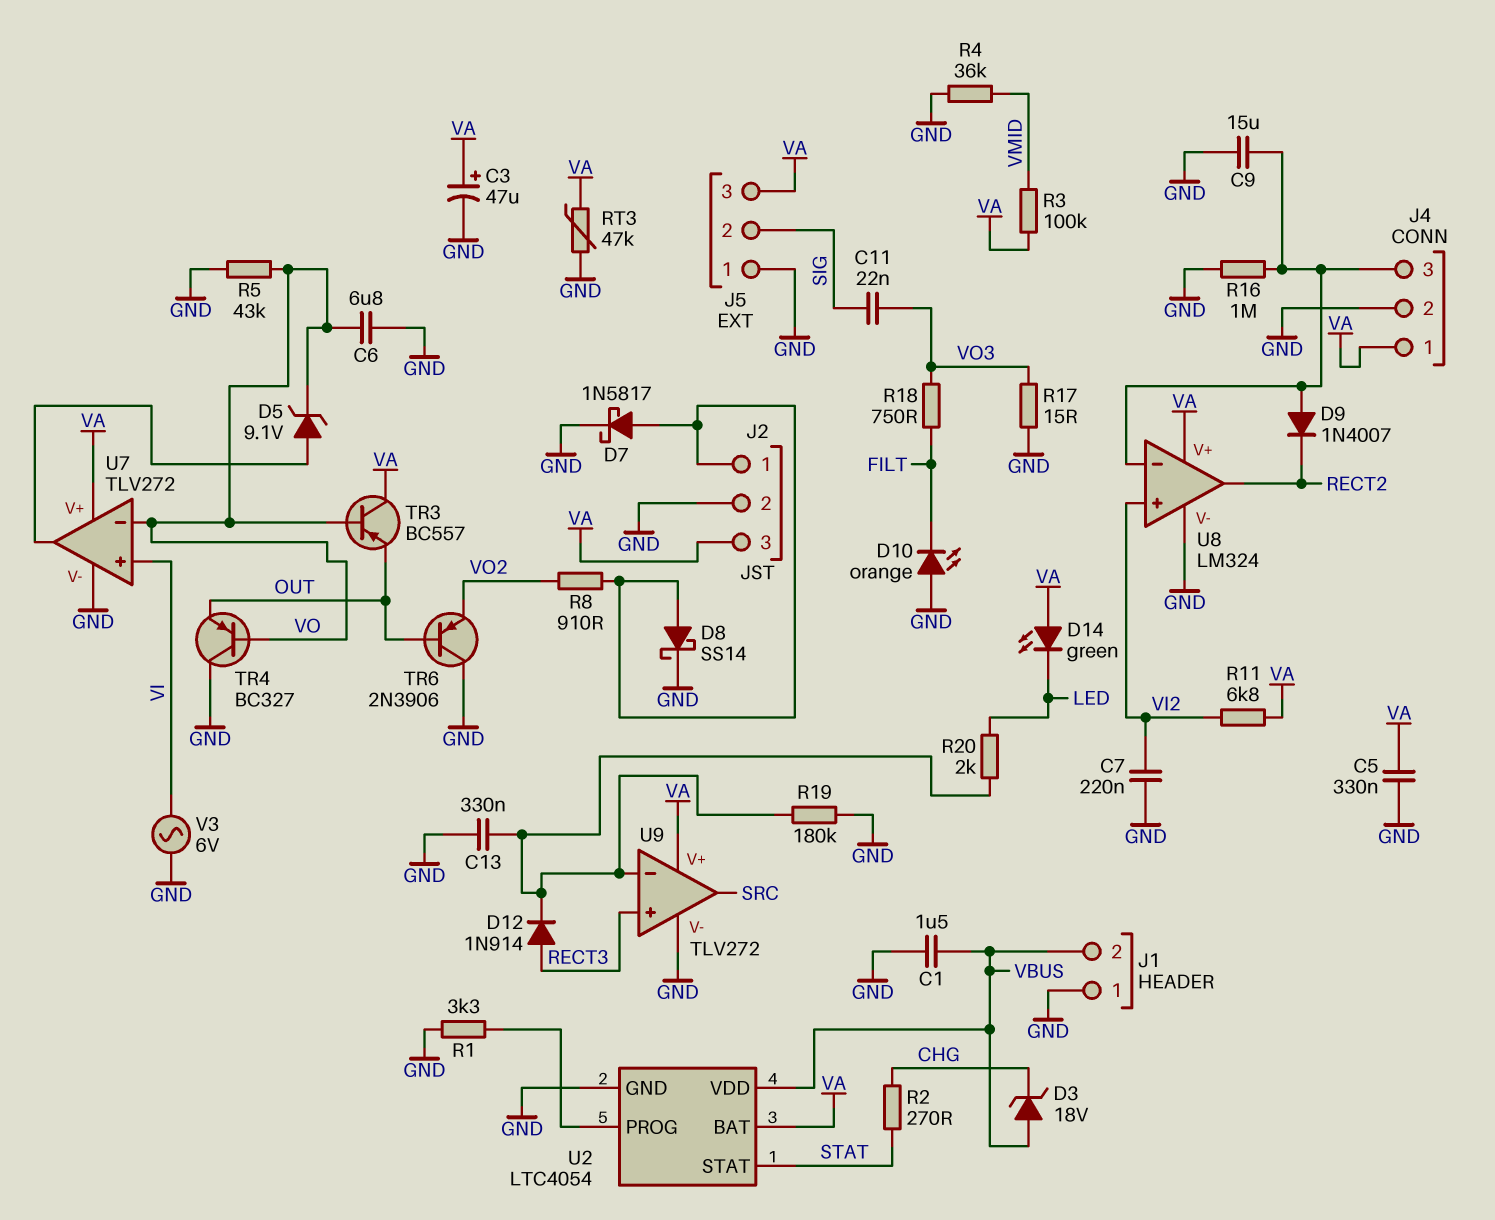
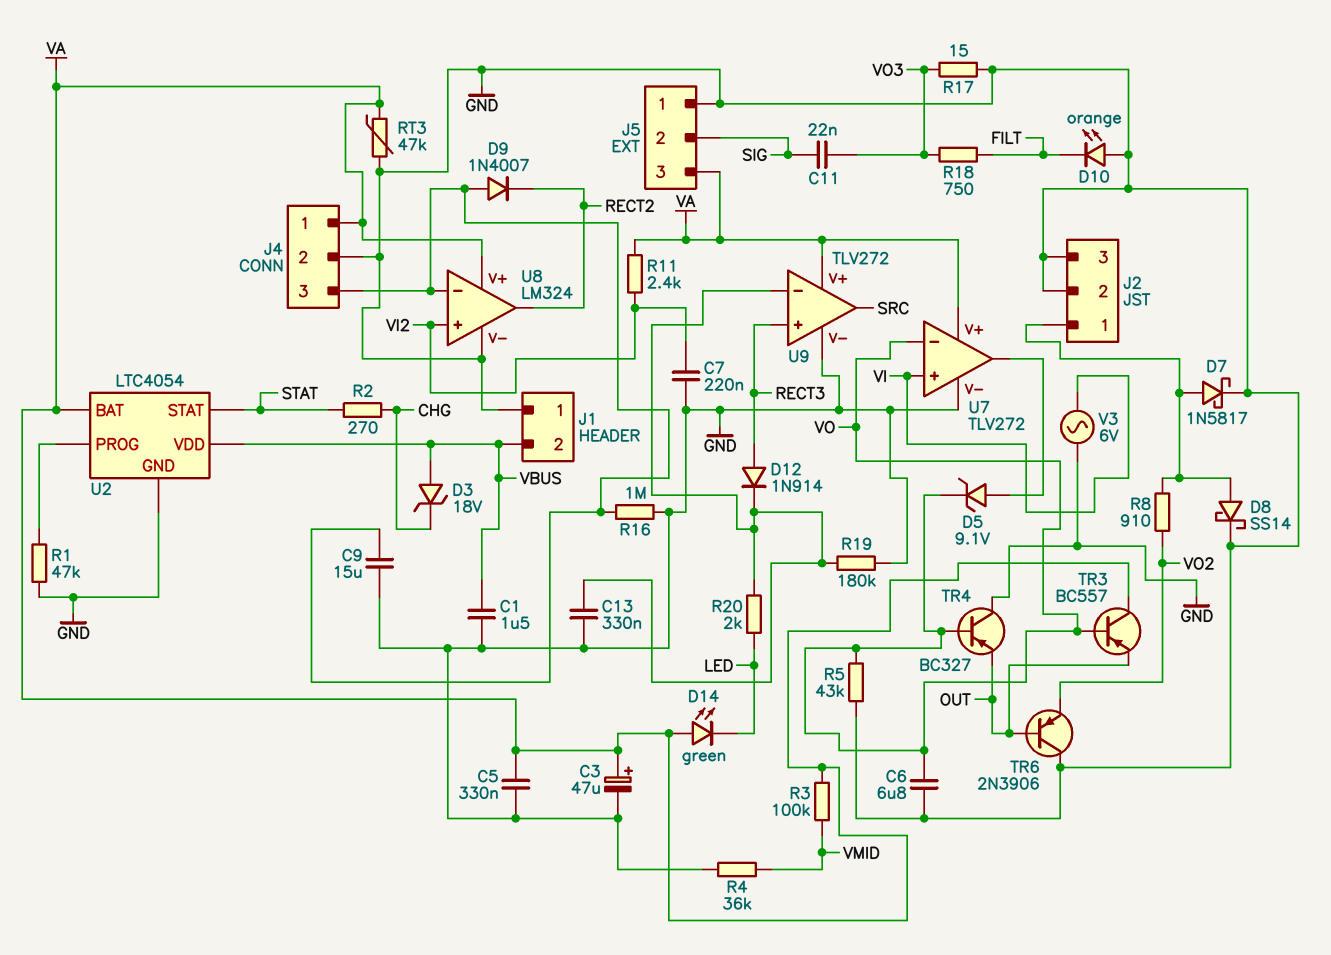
J2 pin 3: VA -> GND
R1: 3.3k (GND, U2/PROG) -> 47k (GND, U2/PROG)
R11: 6.8k (VA, VI2) -> 2.4k (VA, VI2)

